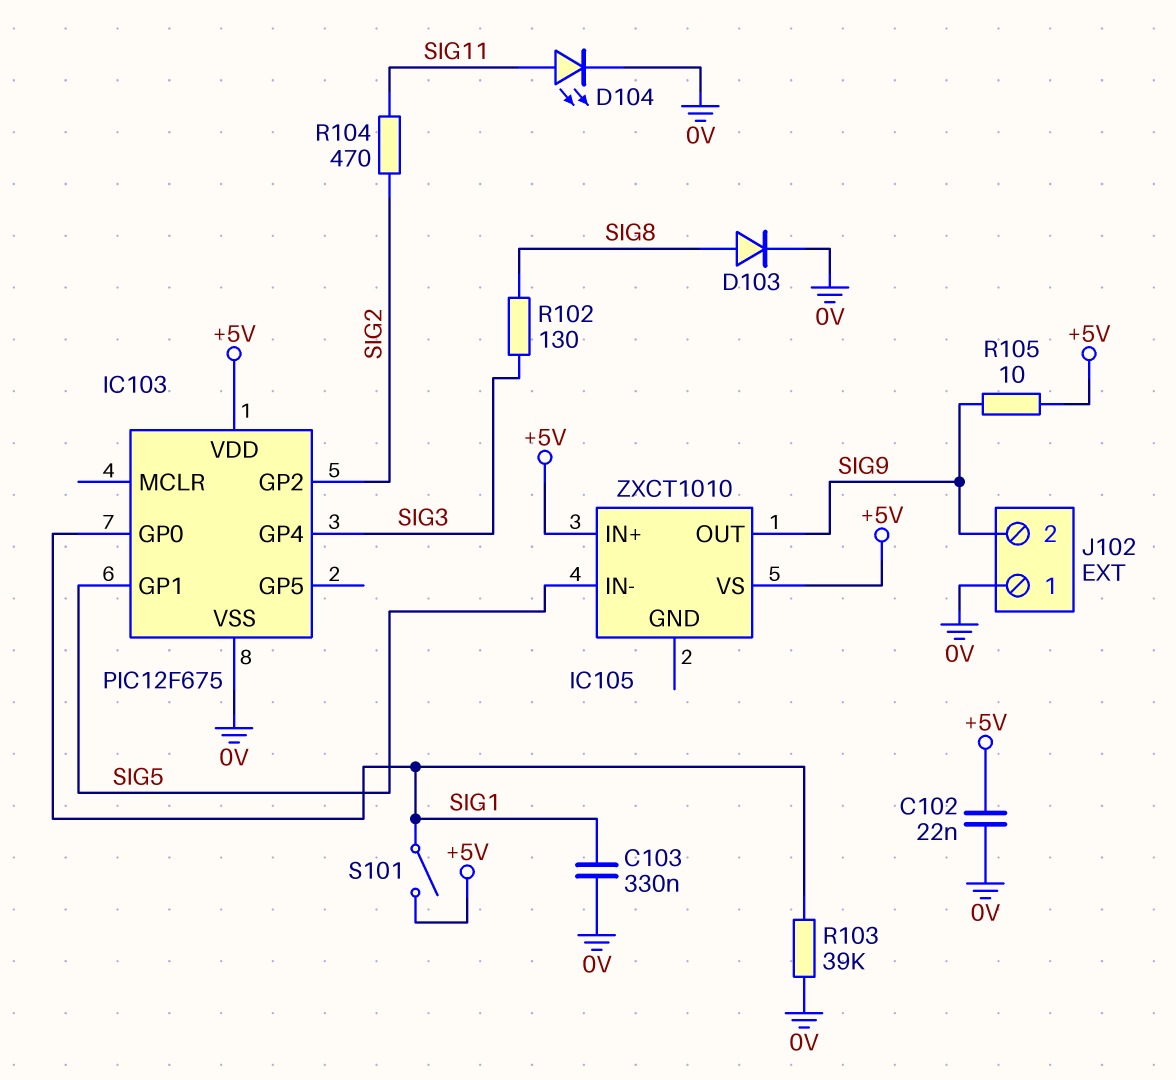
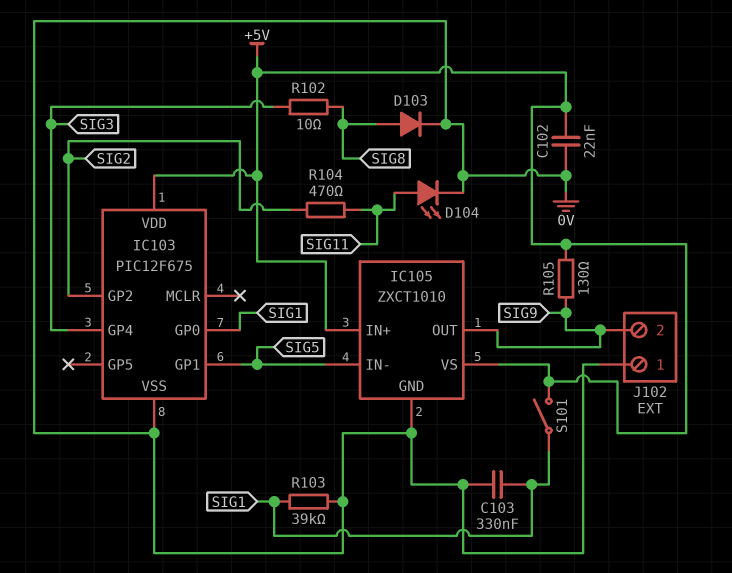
IC105 pin GND: none -> 0V
R102: 130 (SIG3, SIG8) -> 10 (SIG3, SIG8)
R105: 10 (+5V, SIG9) -> 130 (+5V, SIG9)

